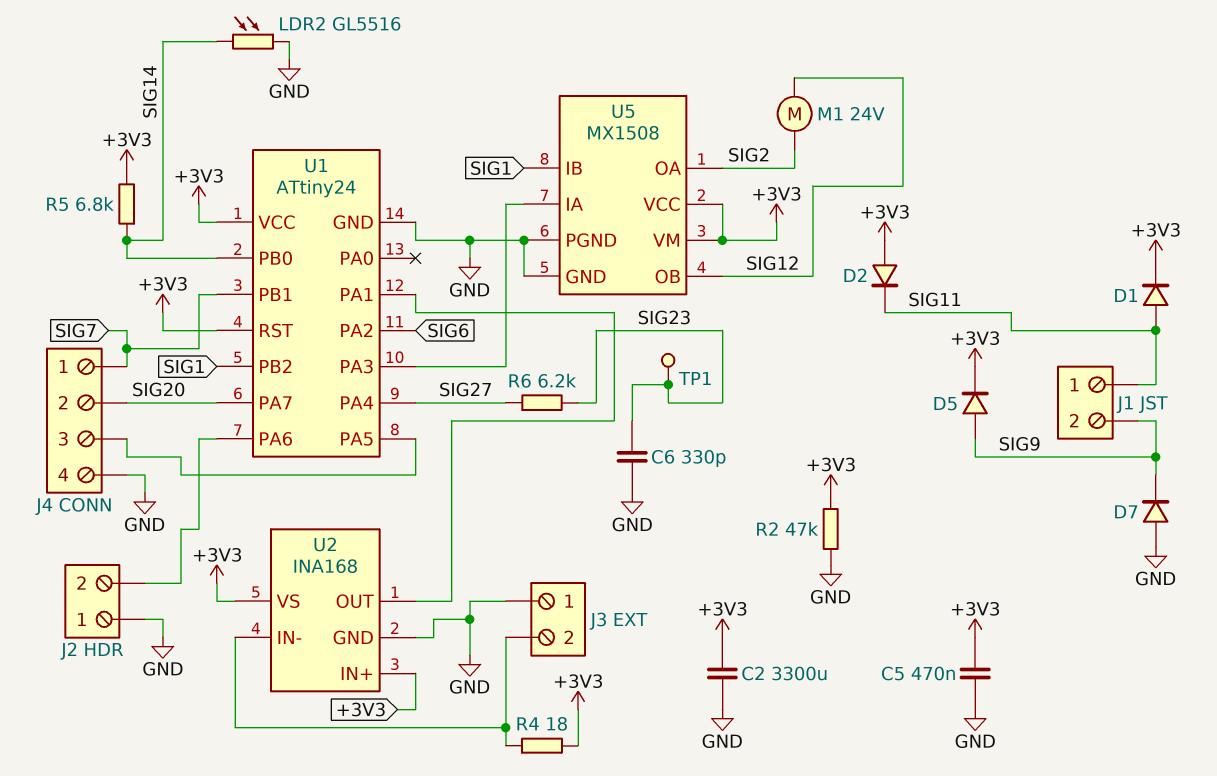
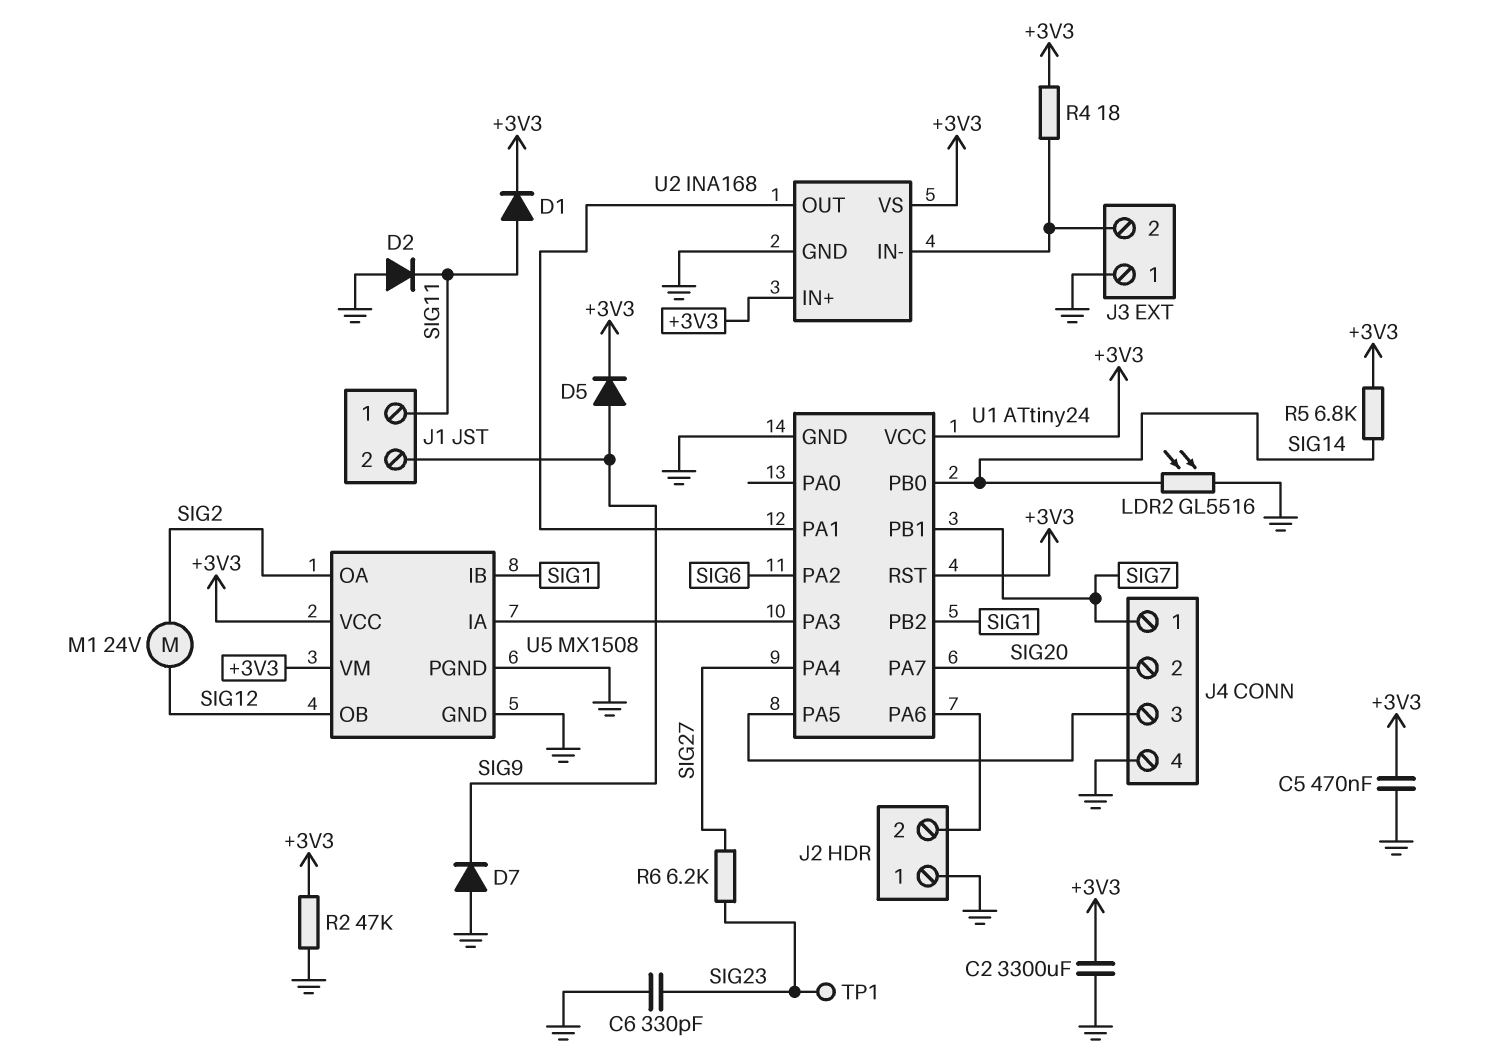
D2: diode (A +3V3, K SIG11) -> diode (A GND, K SIG11)

